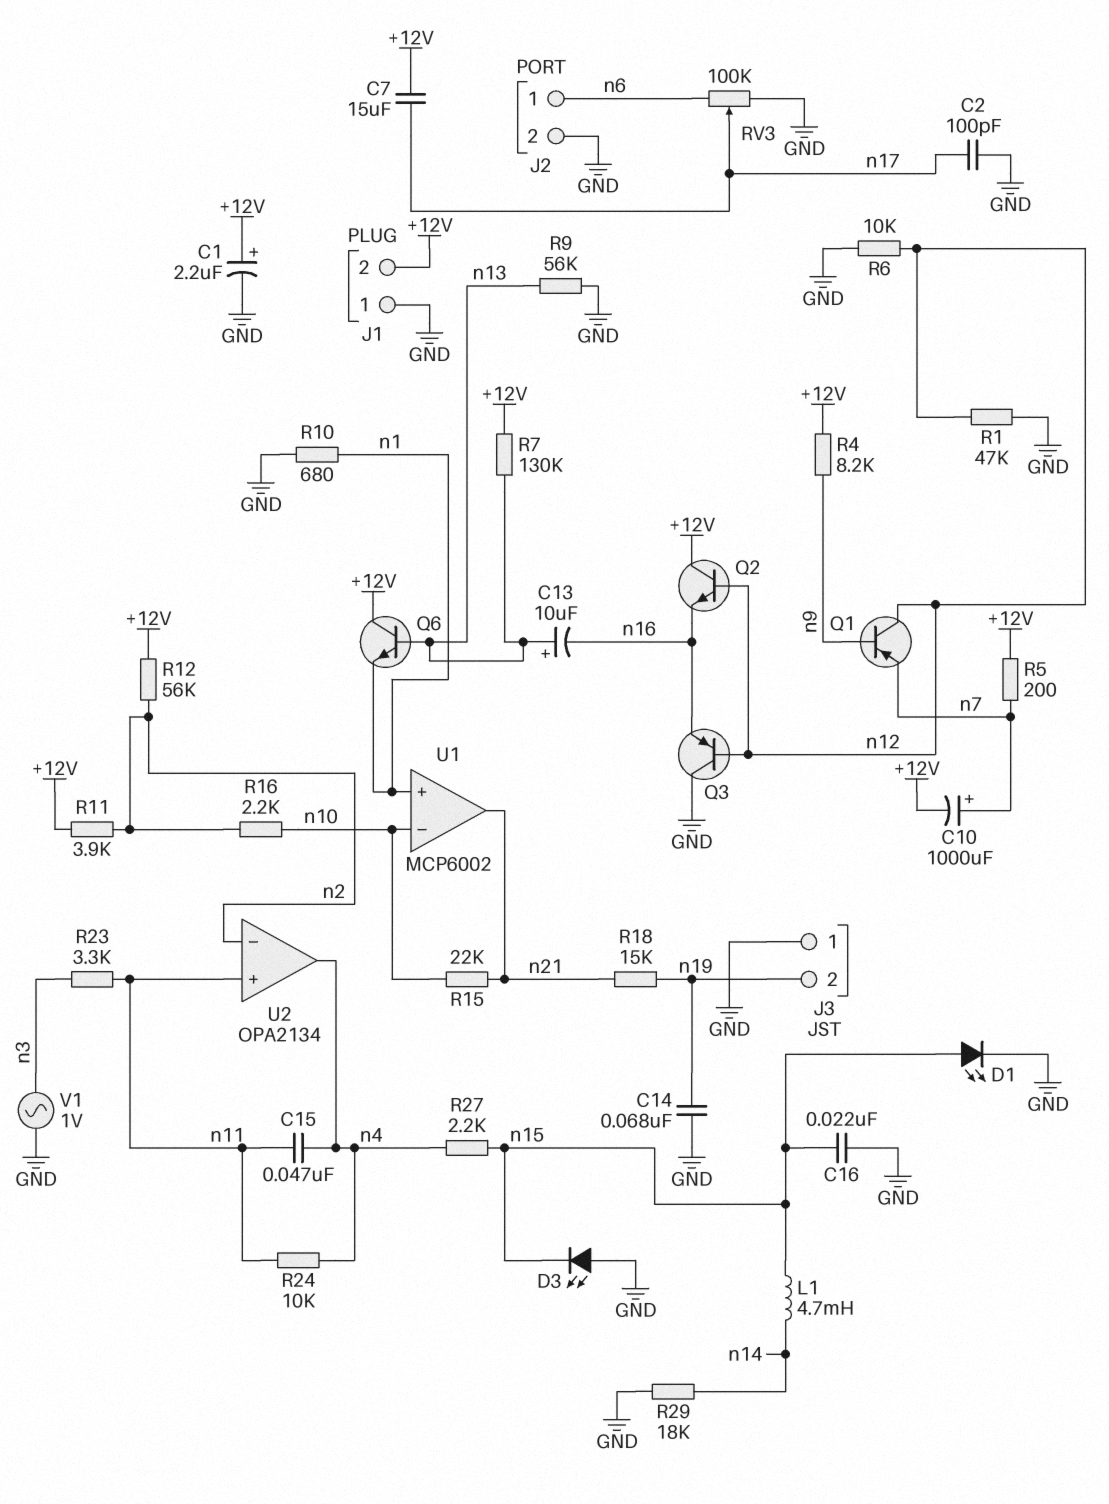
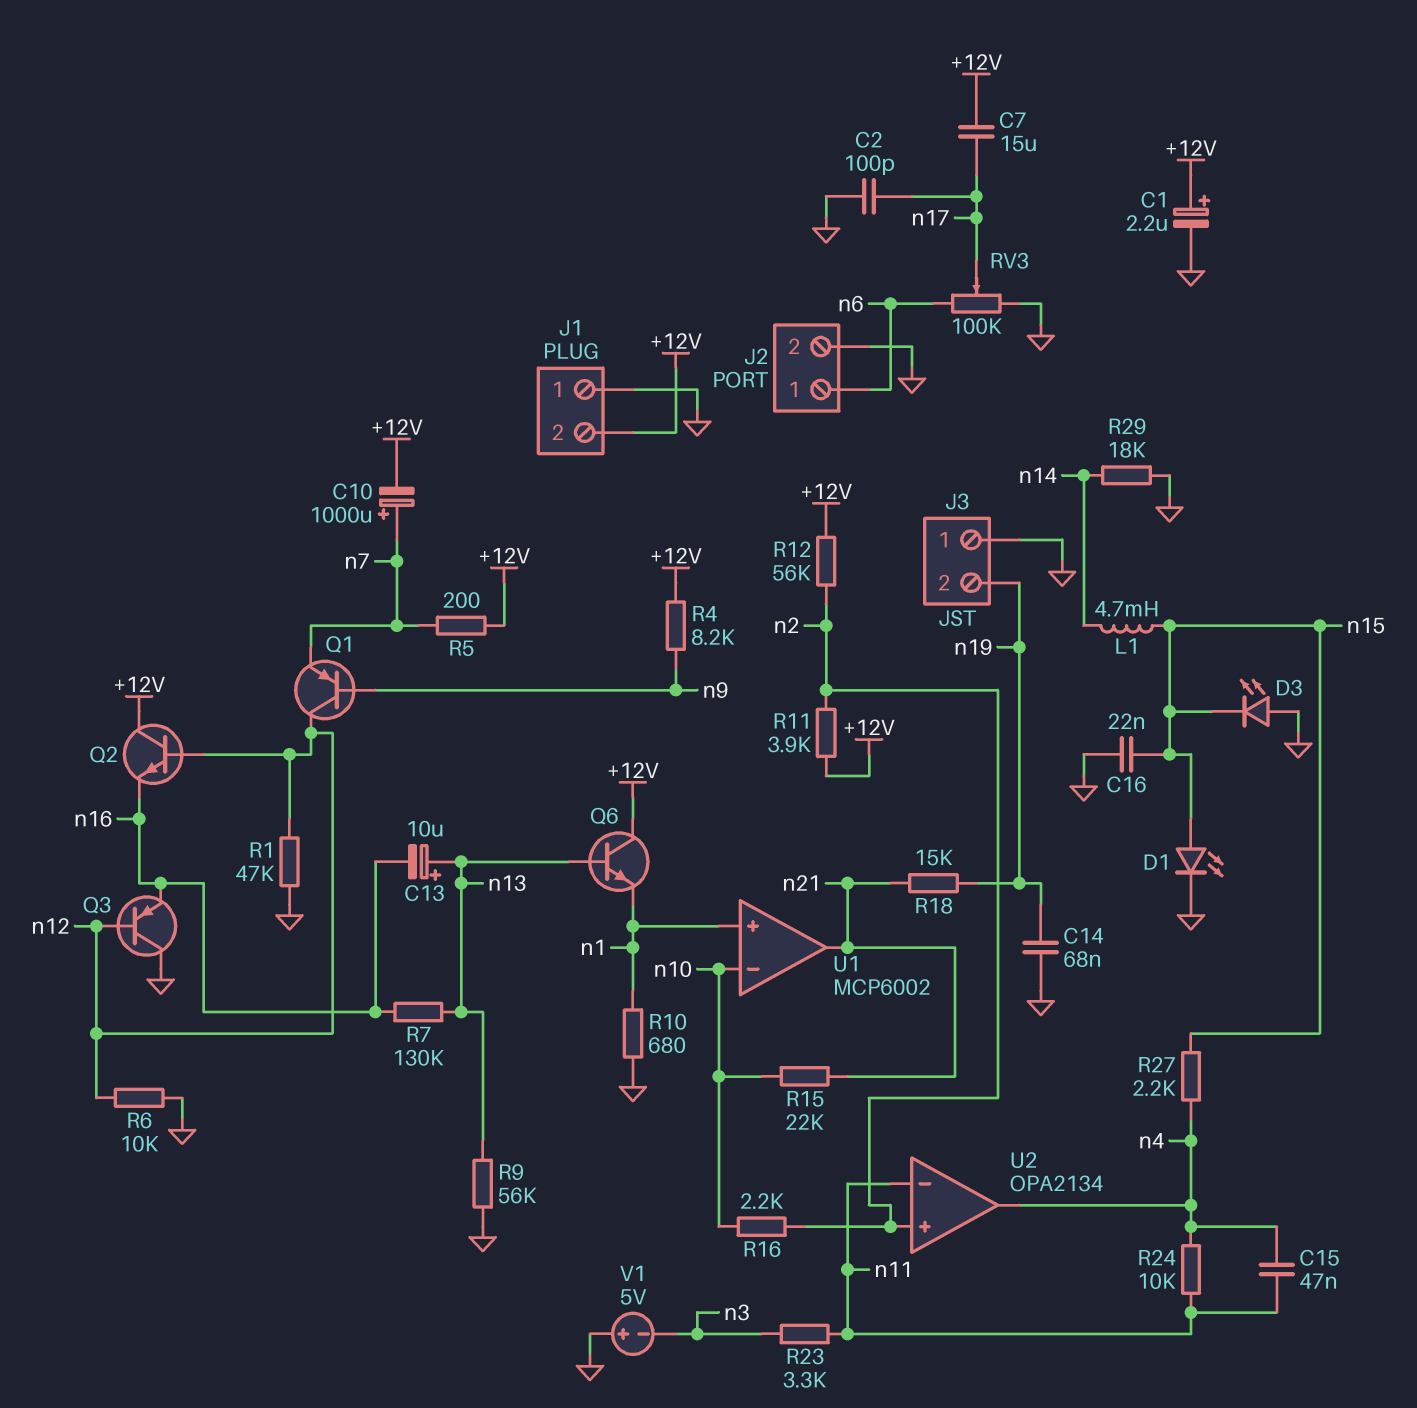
R7: 130k (+12V, n13) -> 130k (n13, n16)
U2 pin in+: n11 -> n2
U2 pin in-: n2 -> n11
V1: AC 1V (GND, n3) -> 5V (plus GND, minus n3)

